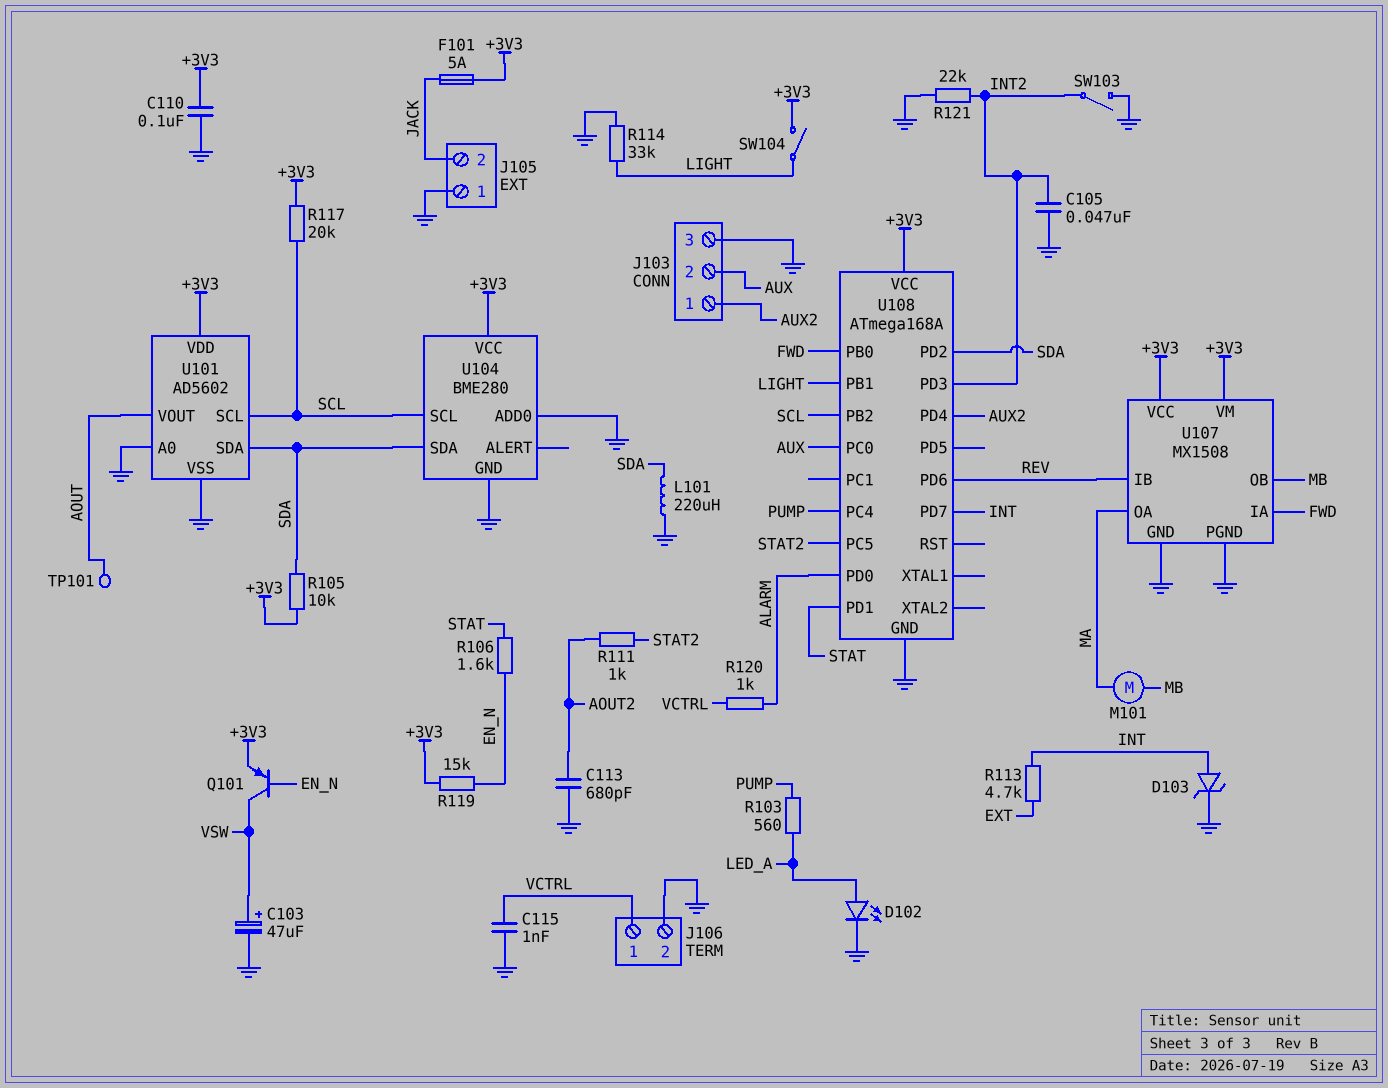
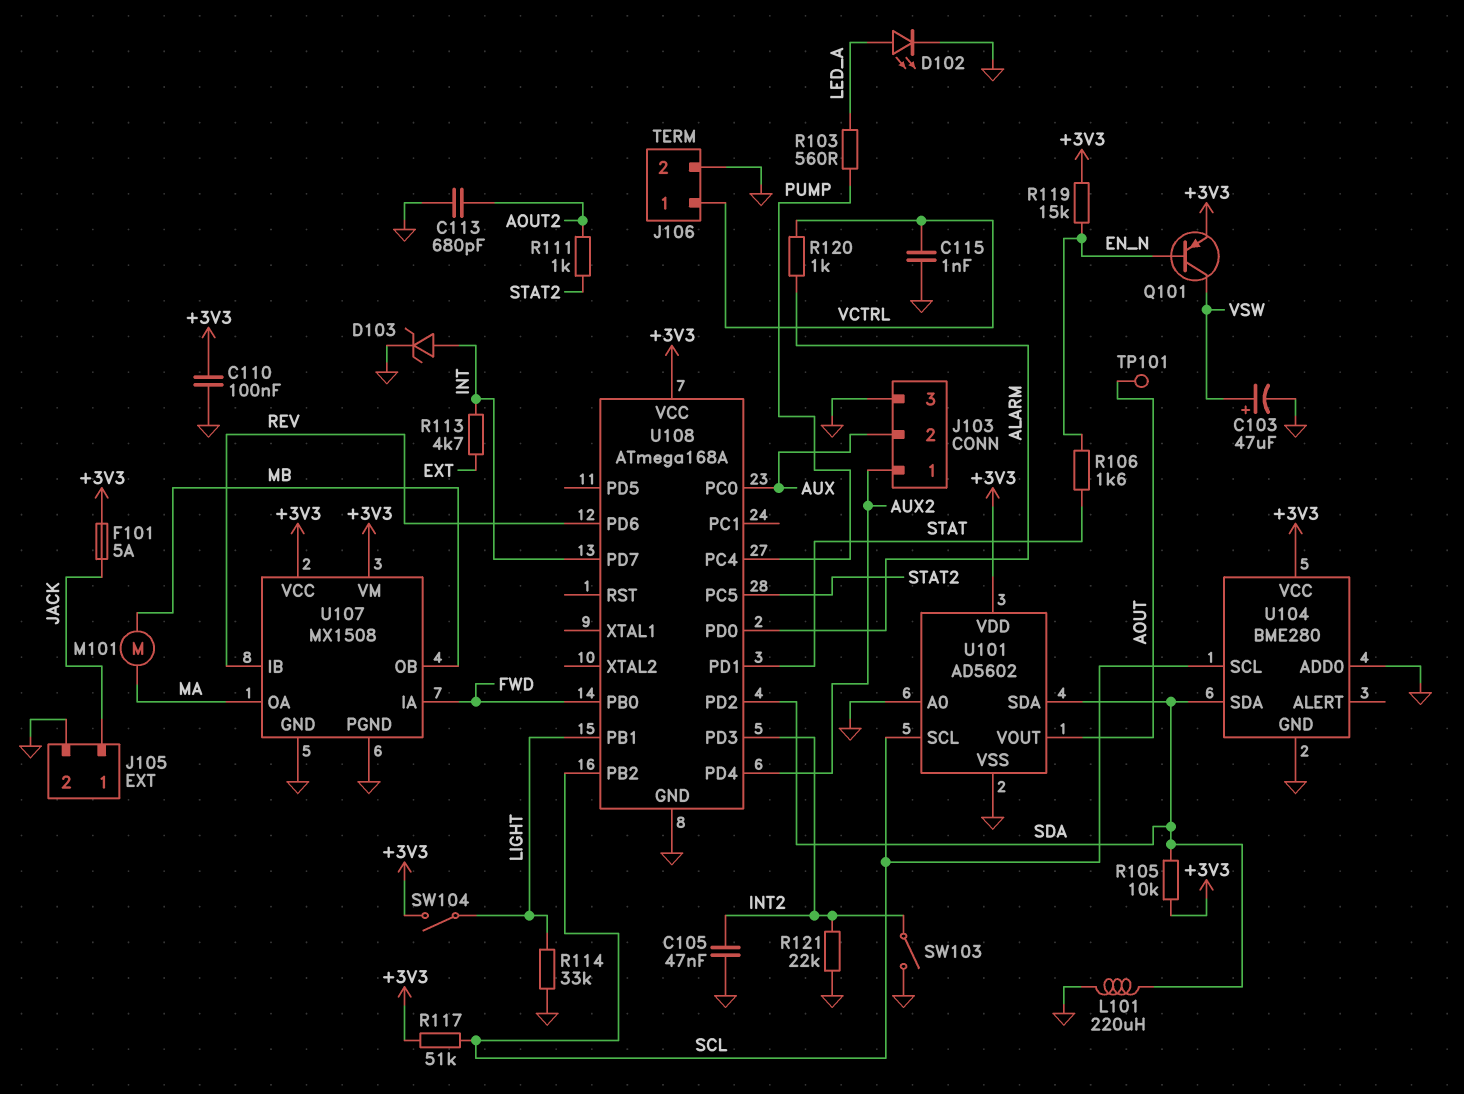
J105 pin 1: GND -> JACK
J105 pin 2: JACK -> GND
R117: 20k (+3V3, SCL) -> 51k (+3V3, SCL)

